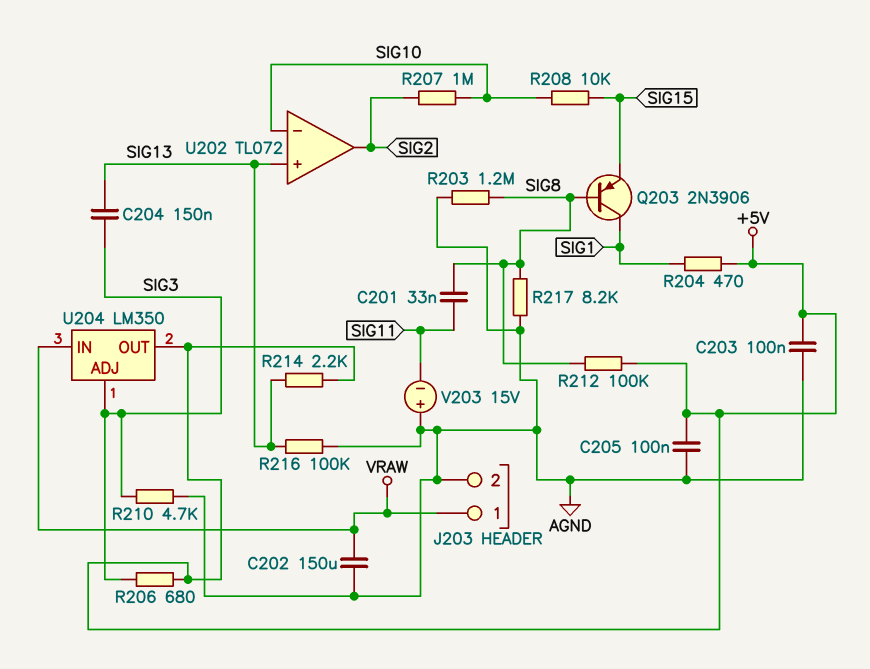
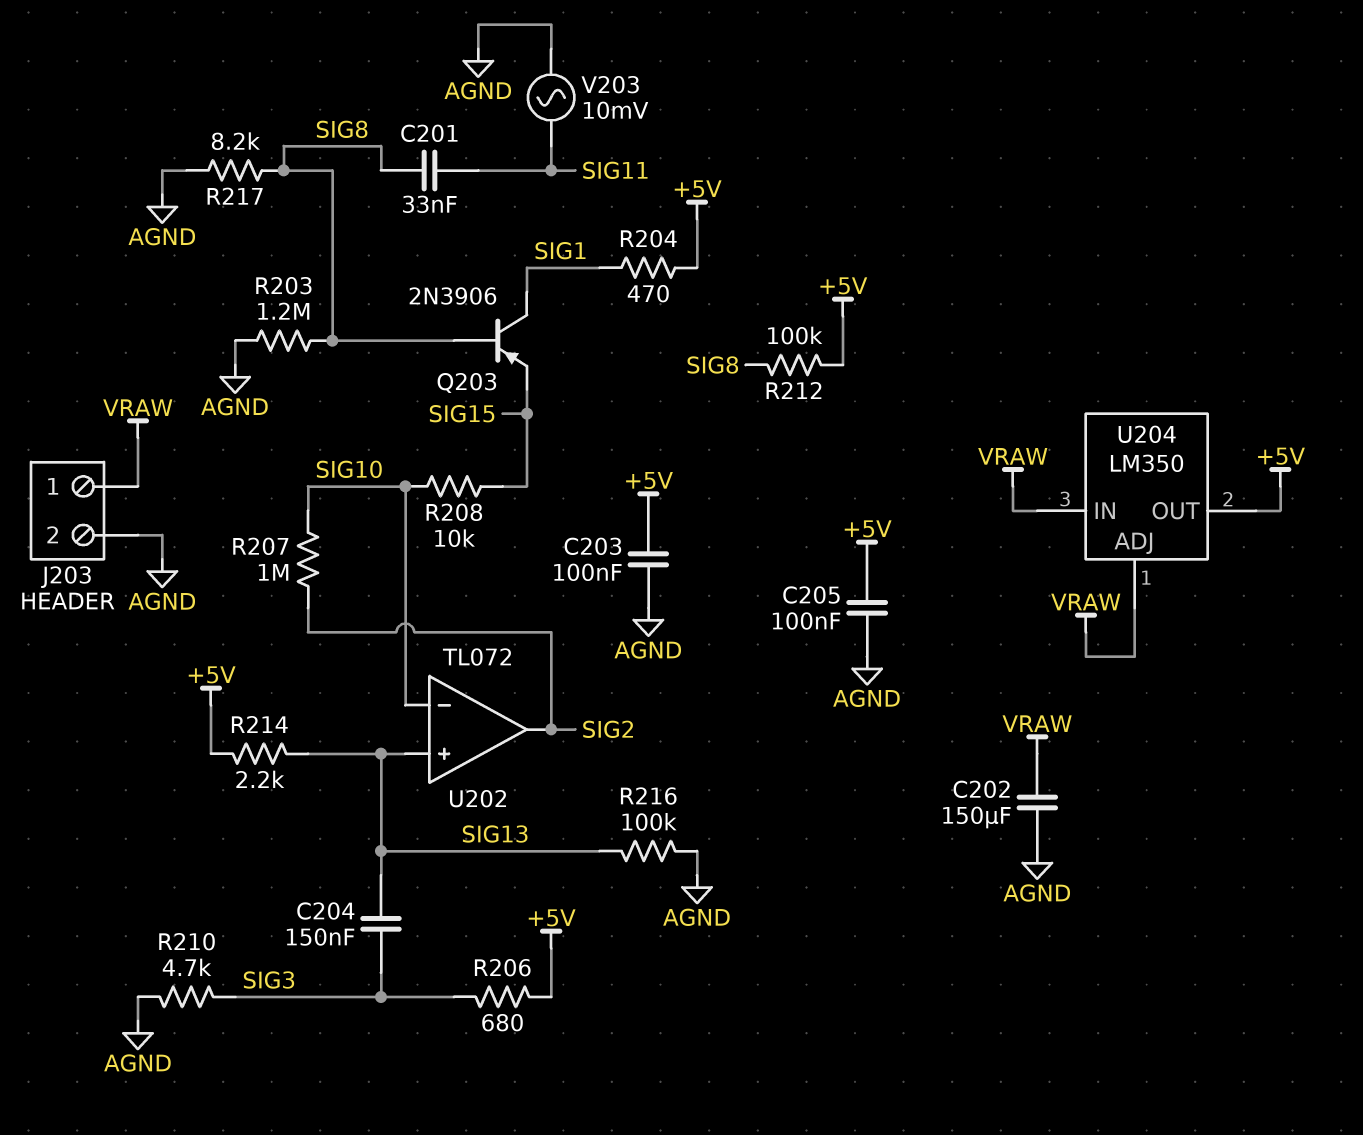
U204 pin ADJ: SIG3 -> VRAW
V203: 15V (plus AGND, minus SIG11) -> AC 10mV (AGND, SIG11)

